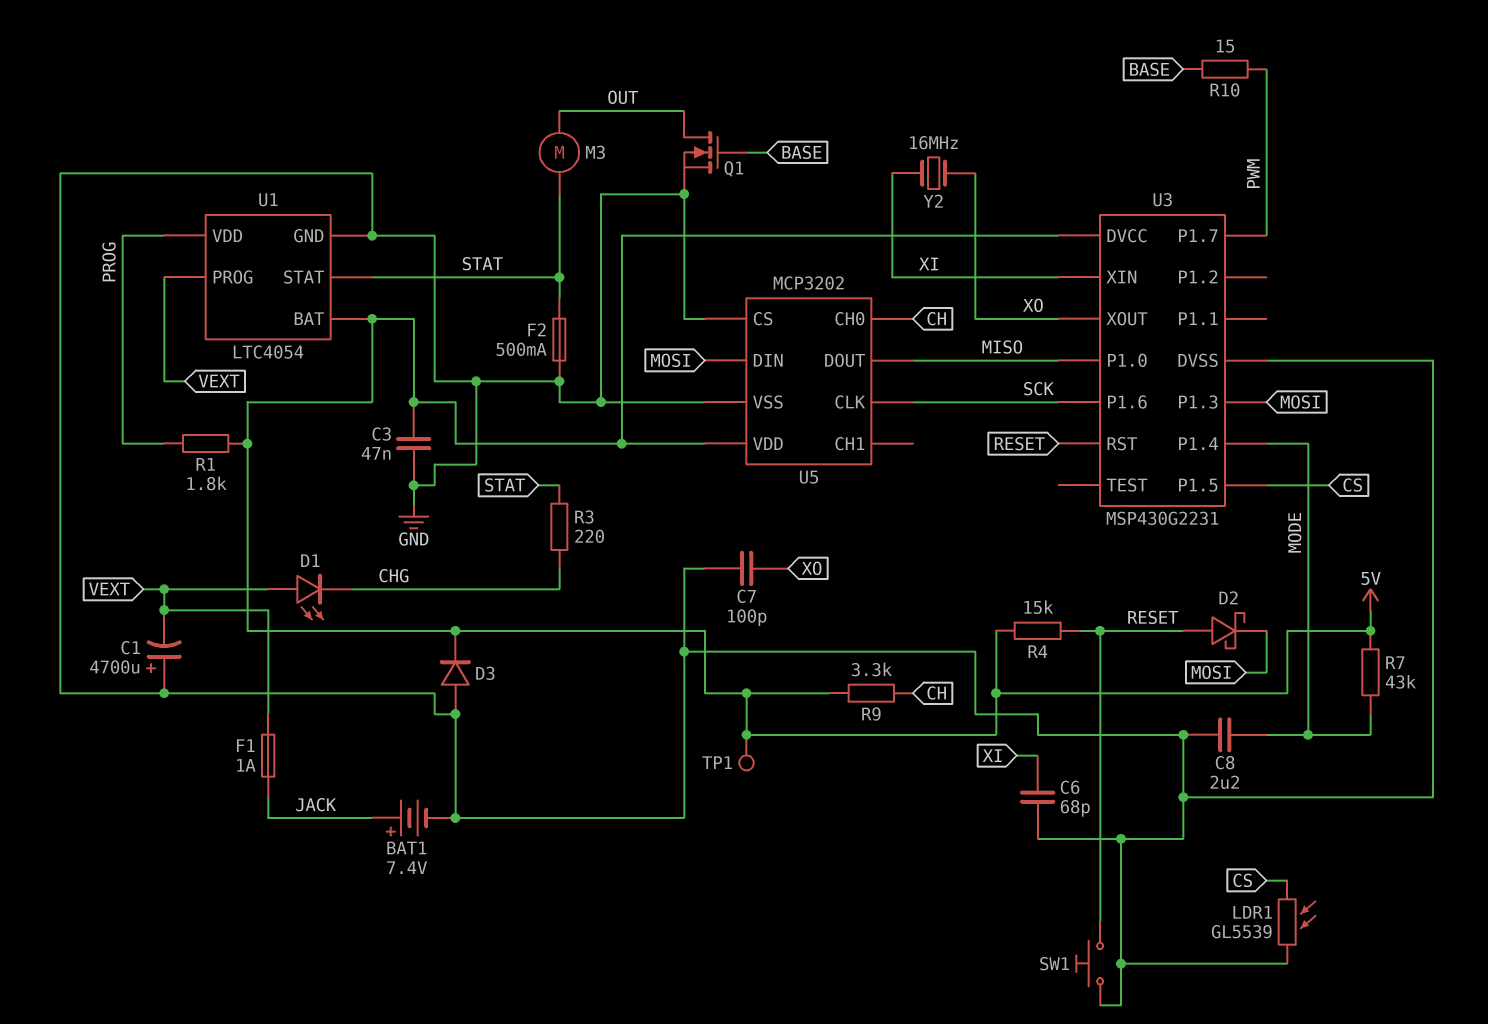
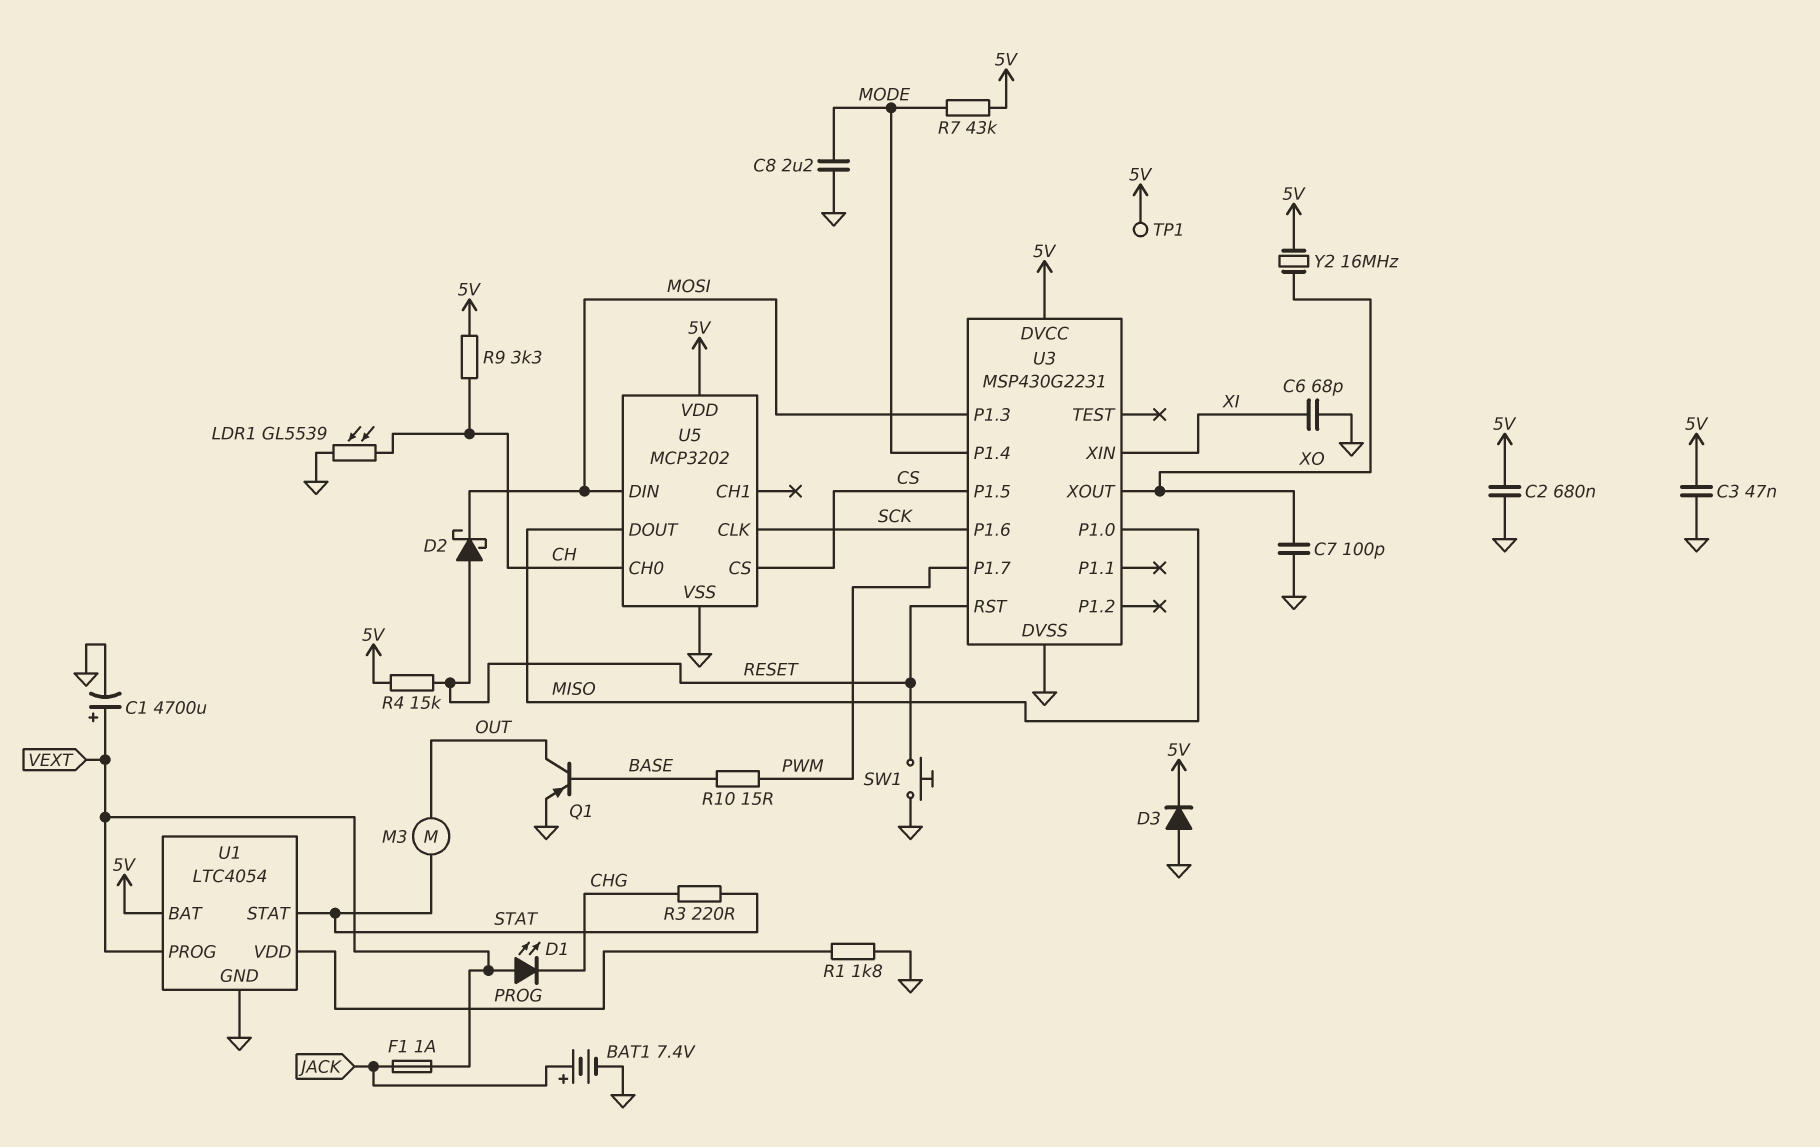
C1: 4700uF (plus GND, minus VEXT) -> 4700uF (plus VEXT, minus GND)
C2: none -> 680nF (5V, GND)
F2: 500mA (GND, STAT) -> none
LDR1: GL5539 (CS, GND) -> GL5539 (CH, GND)
Q1: NMOS (G BASE, D OUT, S GND) -> PNP (B BASE, C OUT, E GND)
R1: 1.8k (5V, PROG) -> 1.8k (GND, PROG)
U5 pin CS: GND -> CS
Y2: 16MHz (XI, XO) -> 16MHz (5V, XO)

